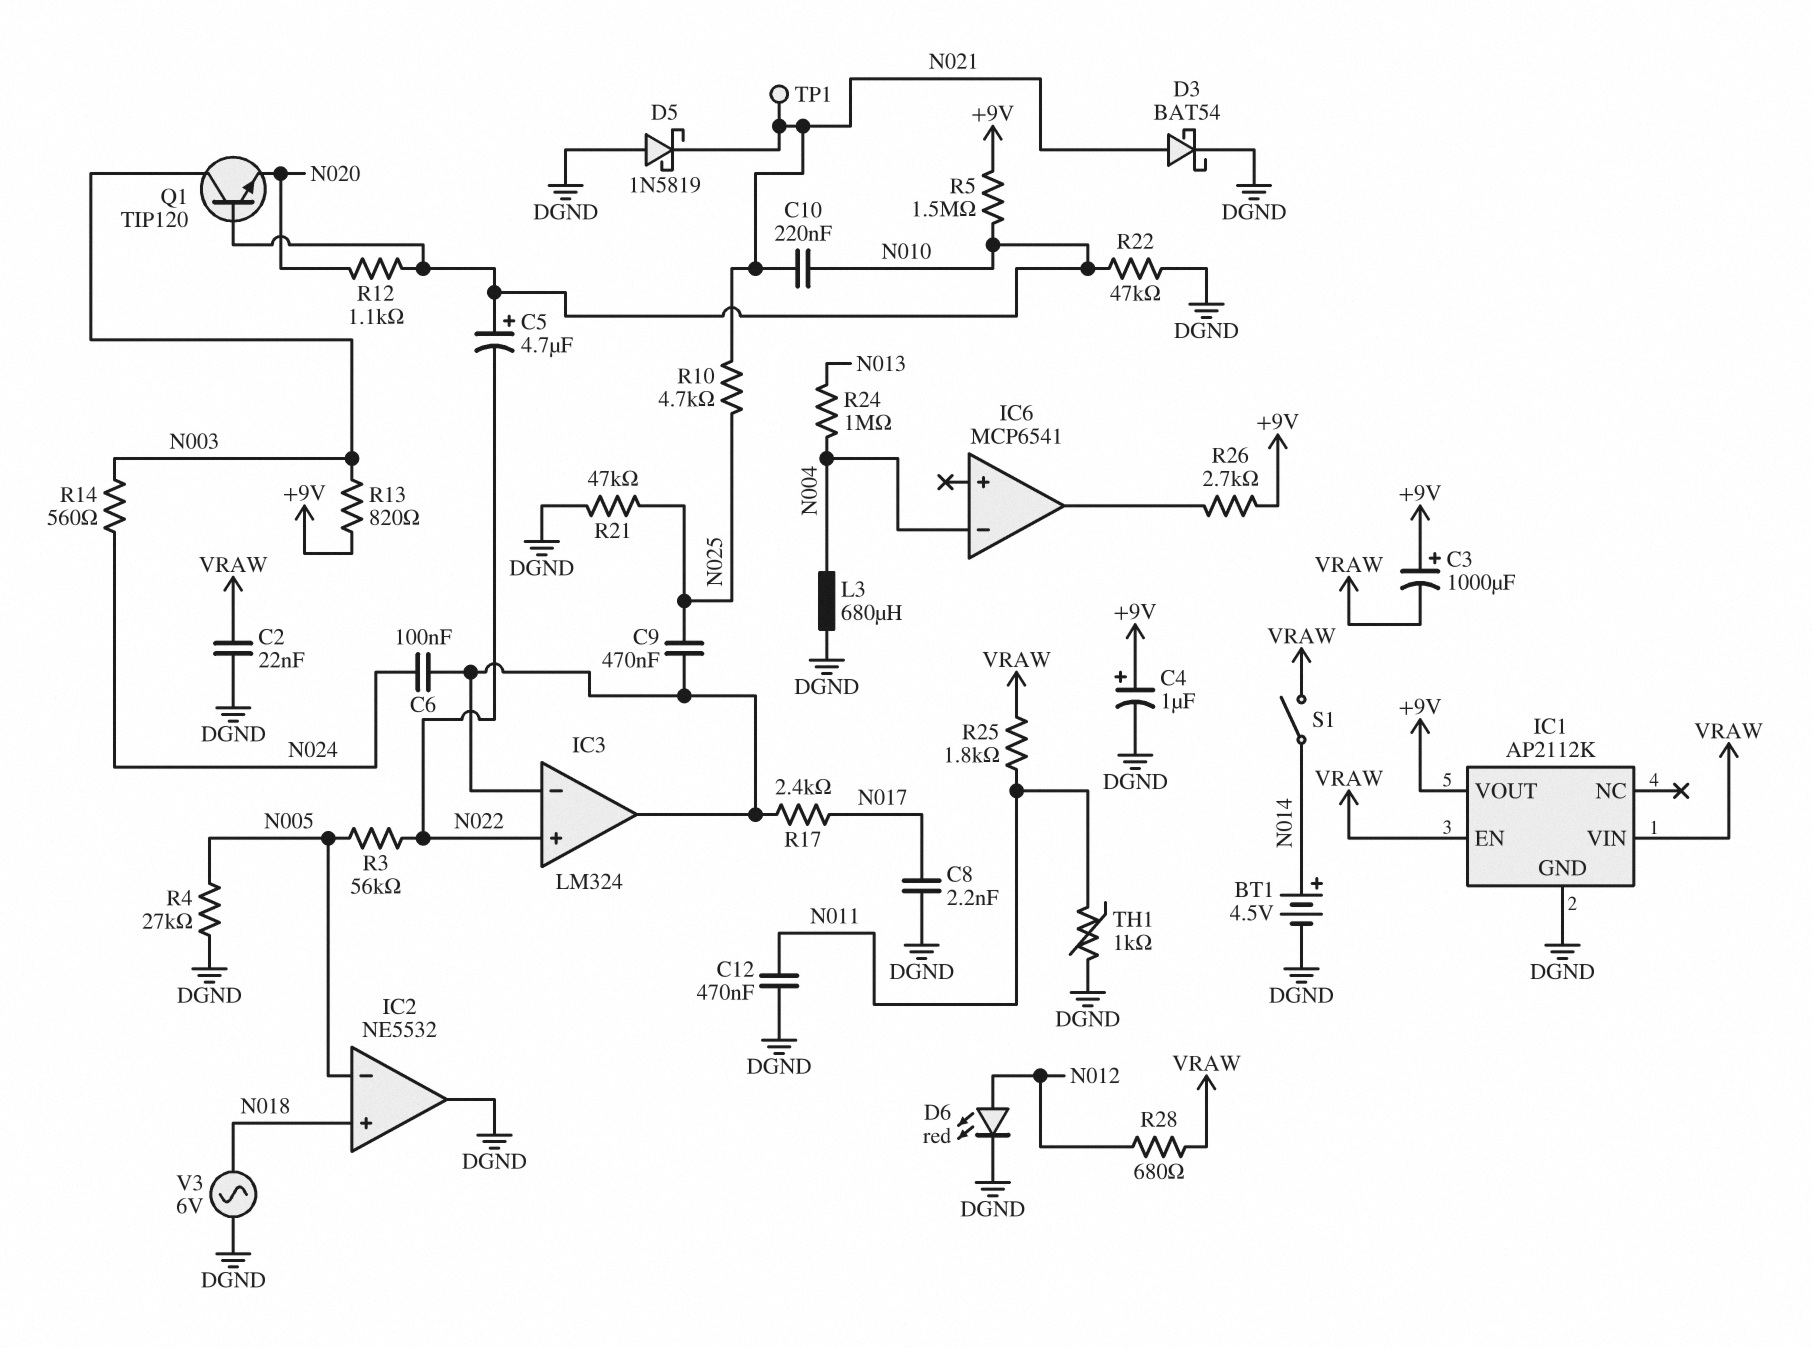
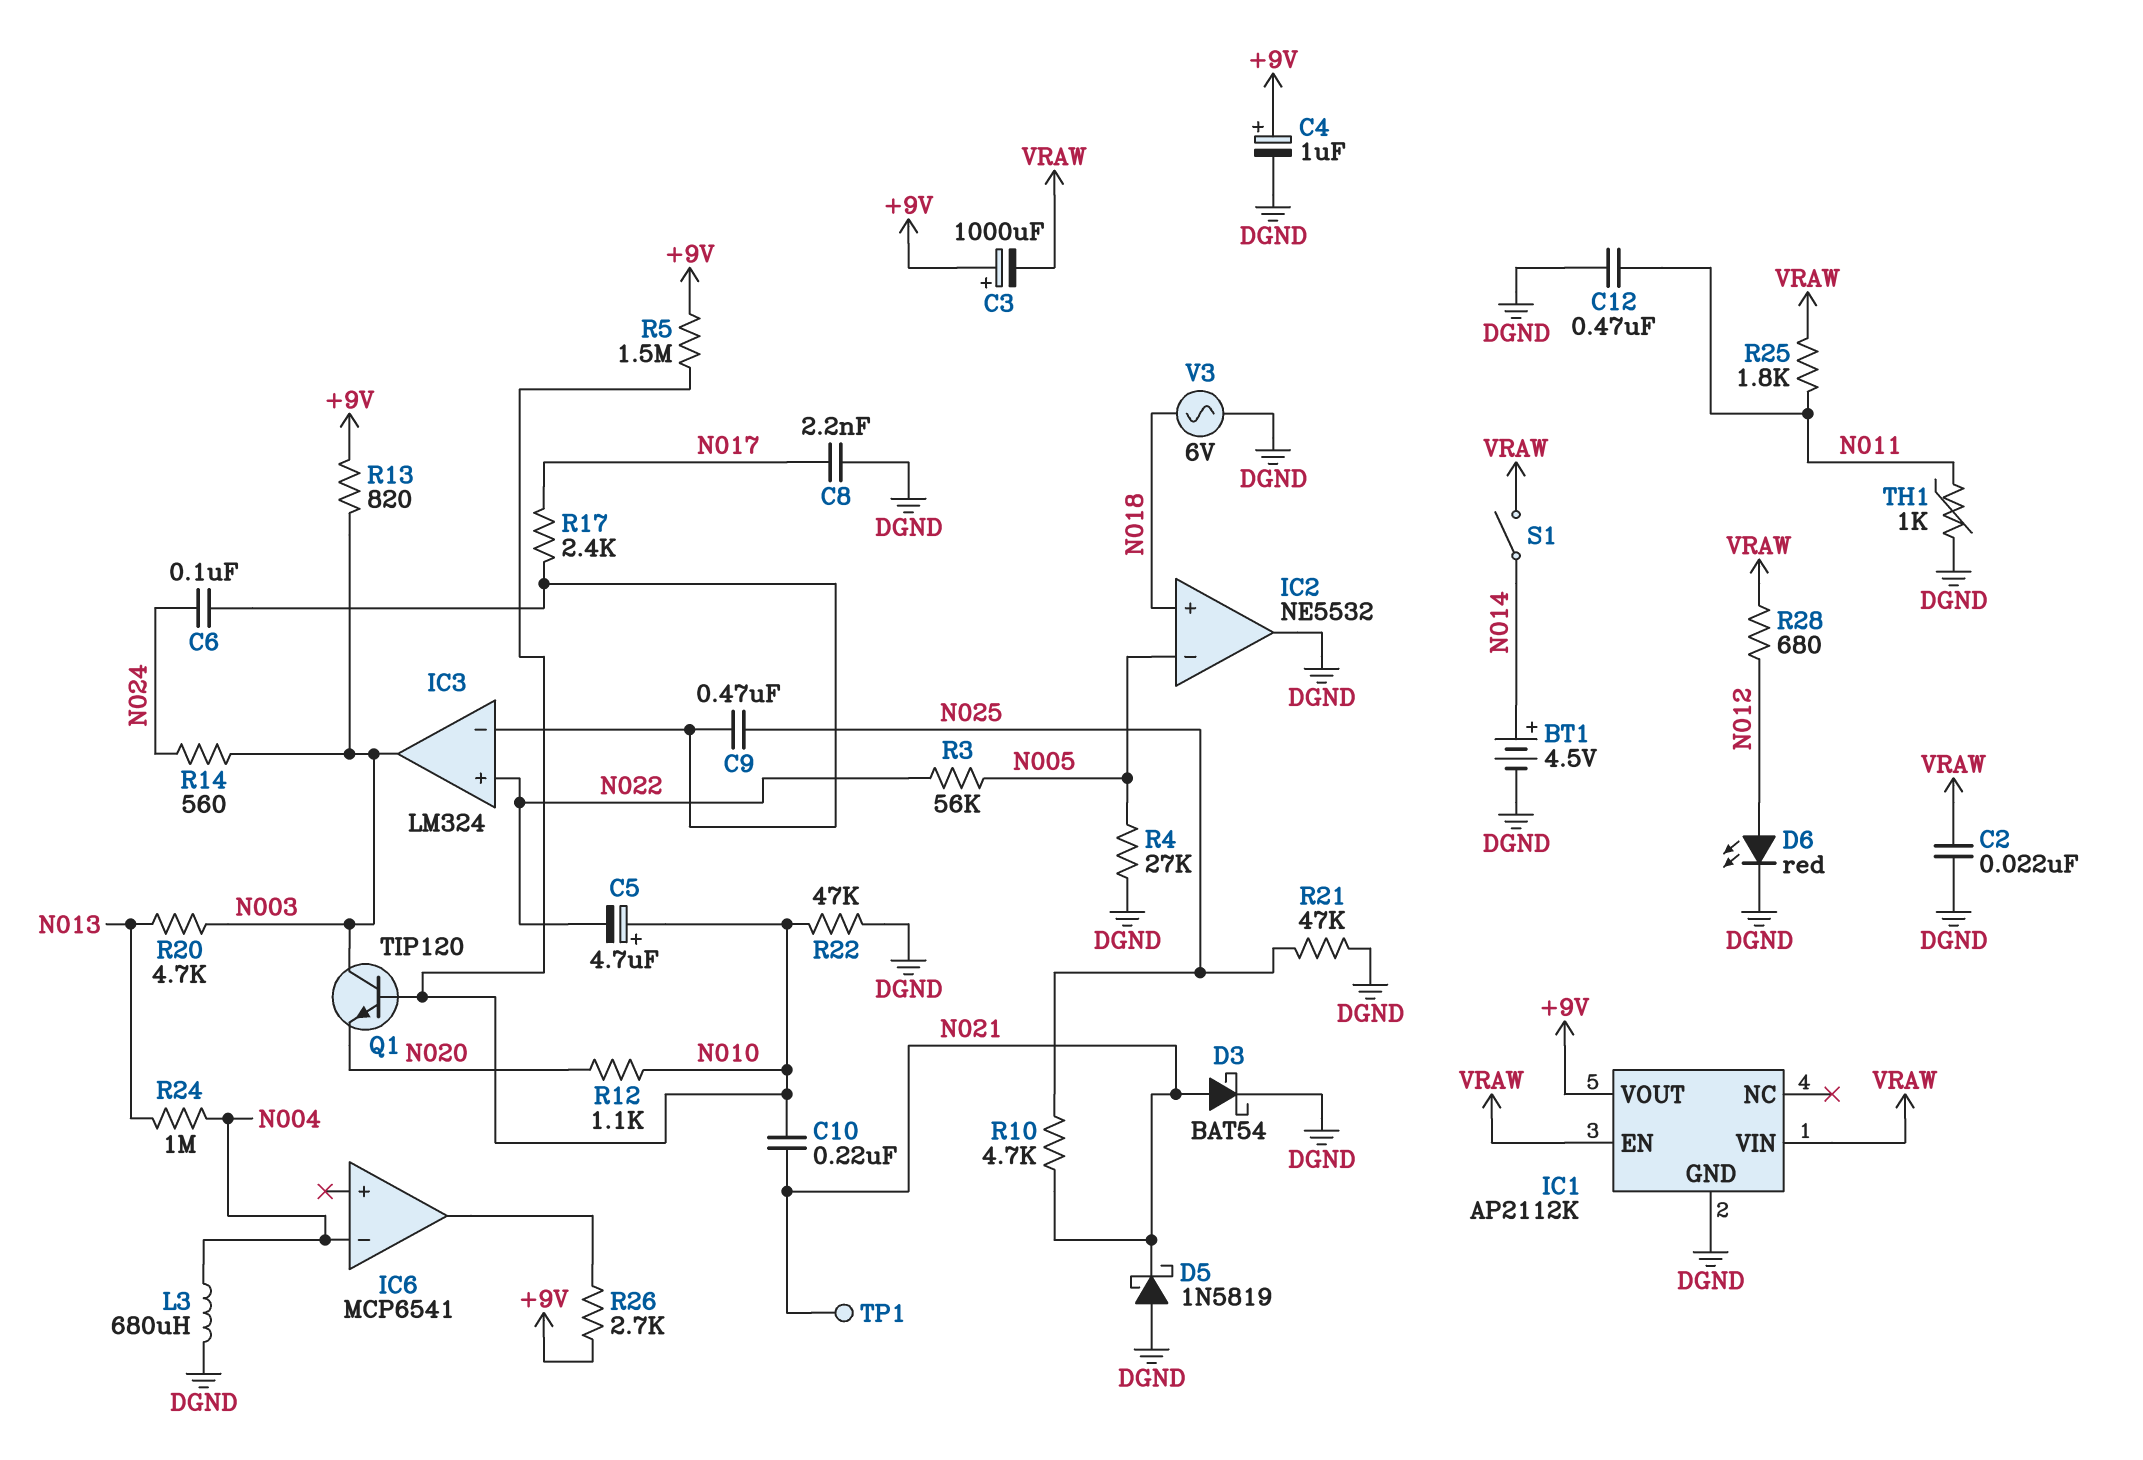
IC3 pin out: IC3/in- -> N003
R20: none -> 4.7k (N003, N013)

